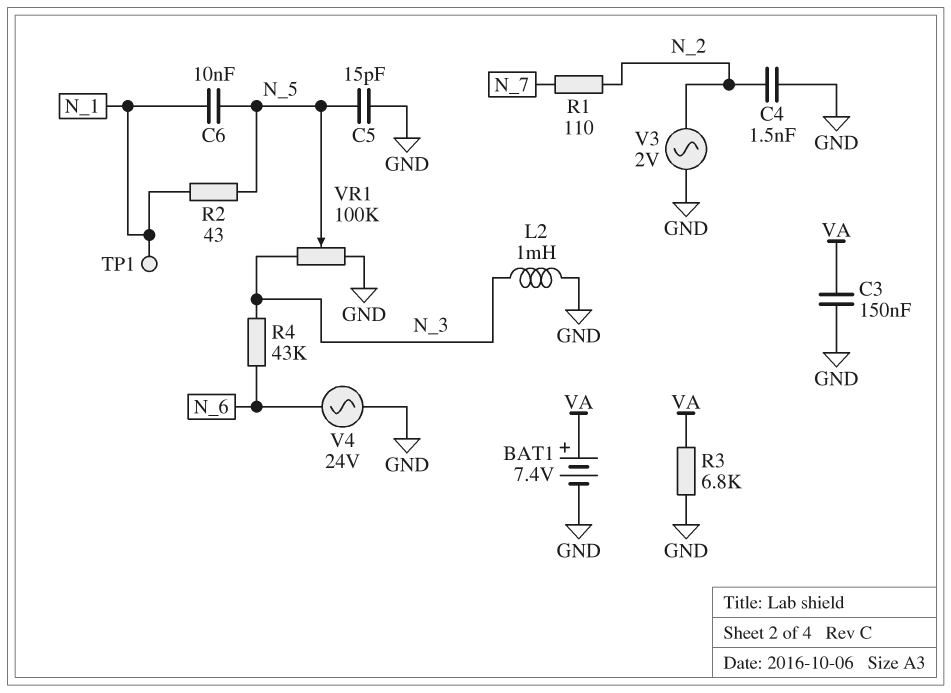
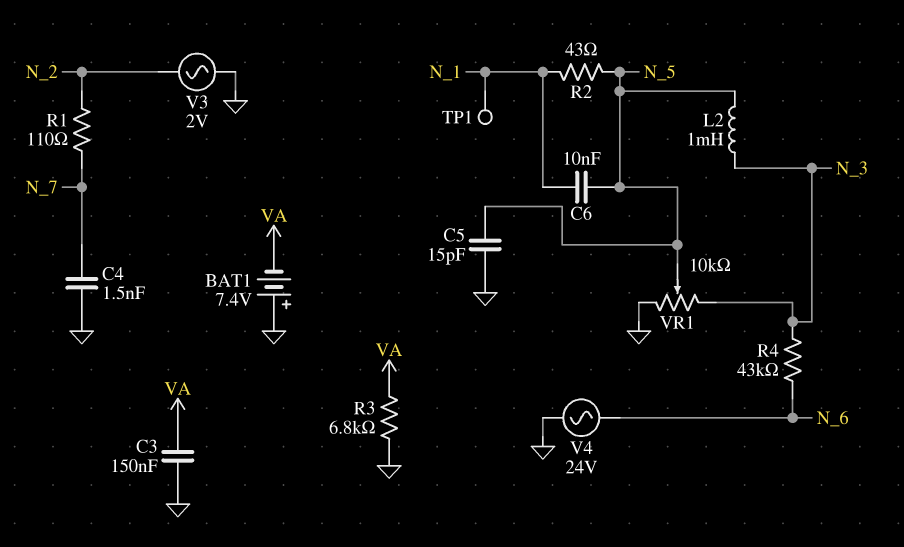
BAT1: 7.4V (plus VA, minus GND) -> 7.4V (plus GND, minus VA)
C4: 1.5nF (GND, N_2) -> 1.5nF (GND, N_7)
L2: 1mH (GND, N_3) -> 1mH (N_3, N_5)
VR1: 100k (GND, N_3, wiper N_5) -> 10k (GND, N_3, wiper N_5)

